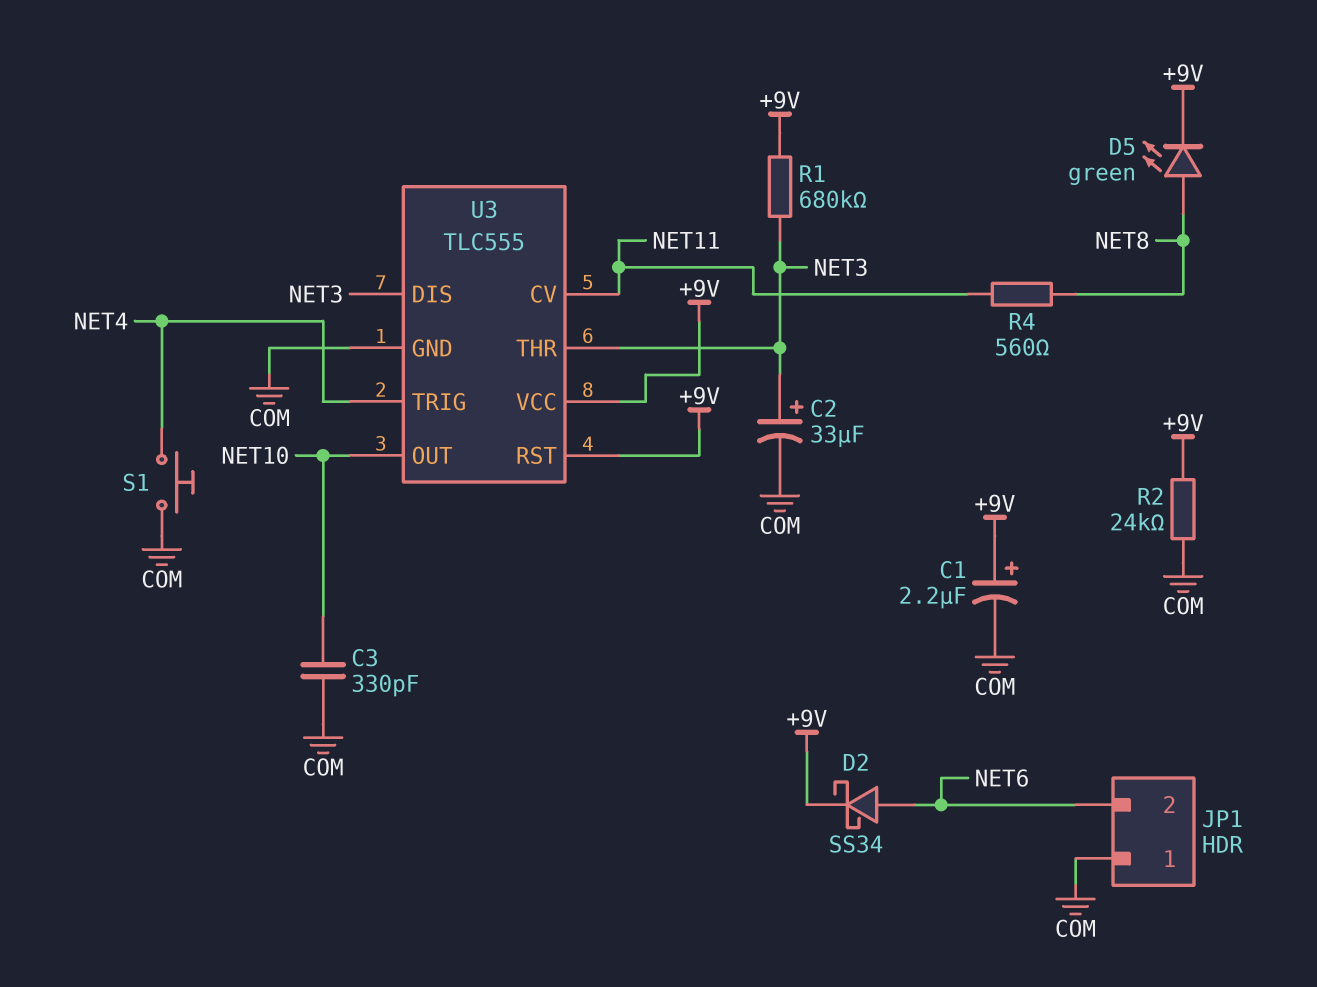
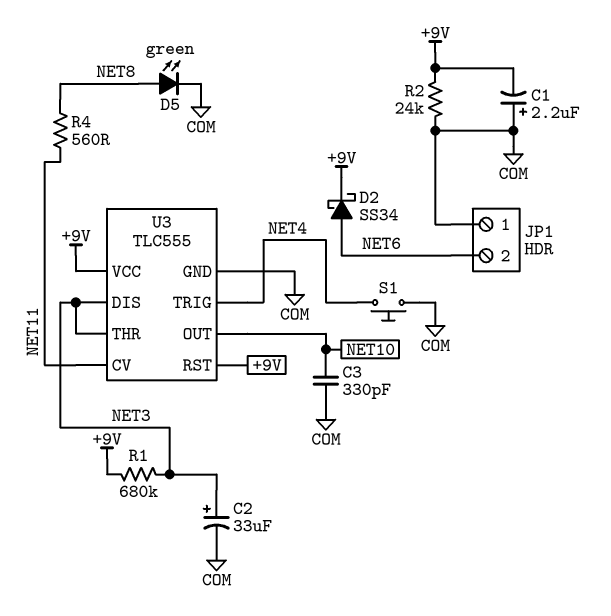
C1: 2.2uF (plus +9V, minus COM) -> 2.2uF (plus COM, minus +9V)
D5: LED green (A NET8, K +9V) -> LED green (A NET8, K COM)

